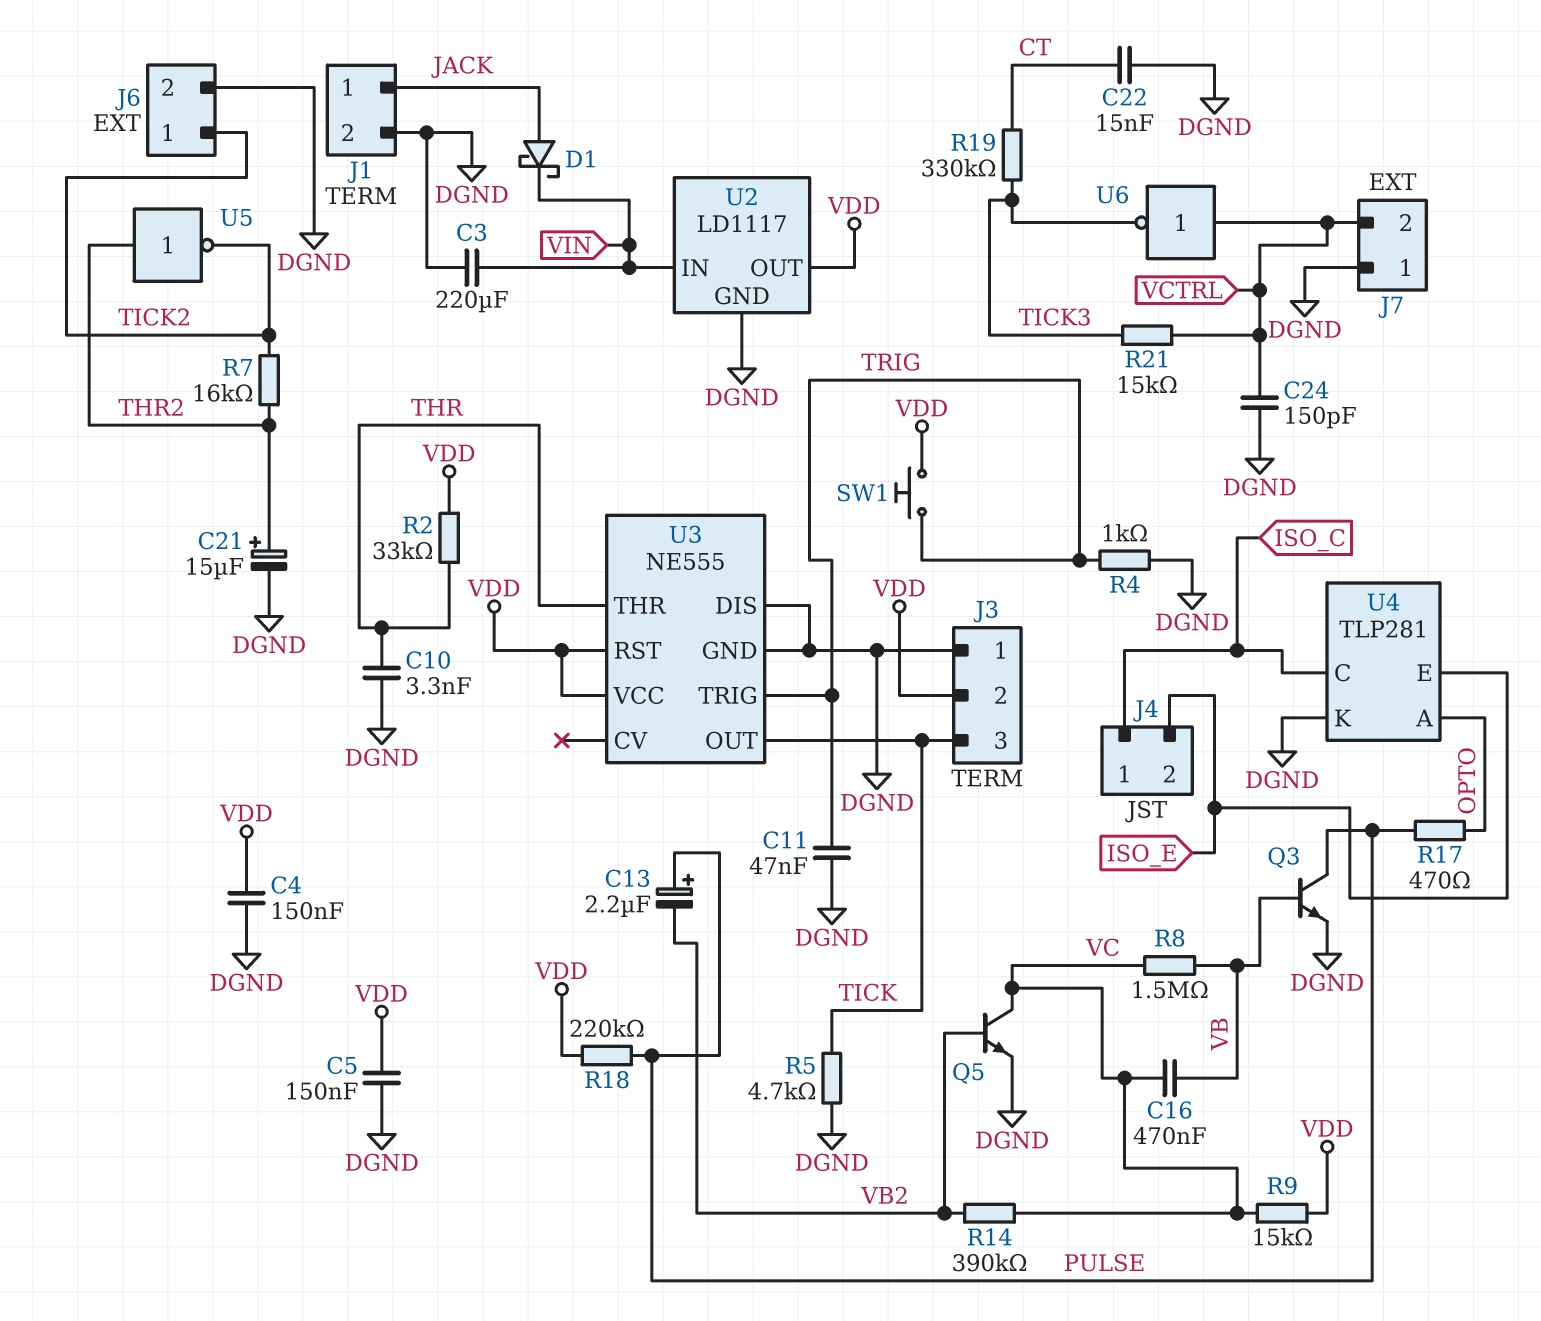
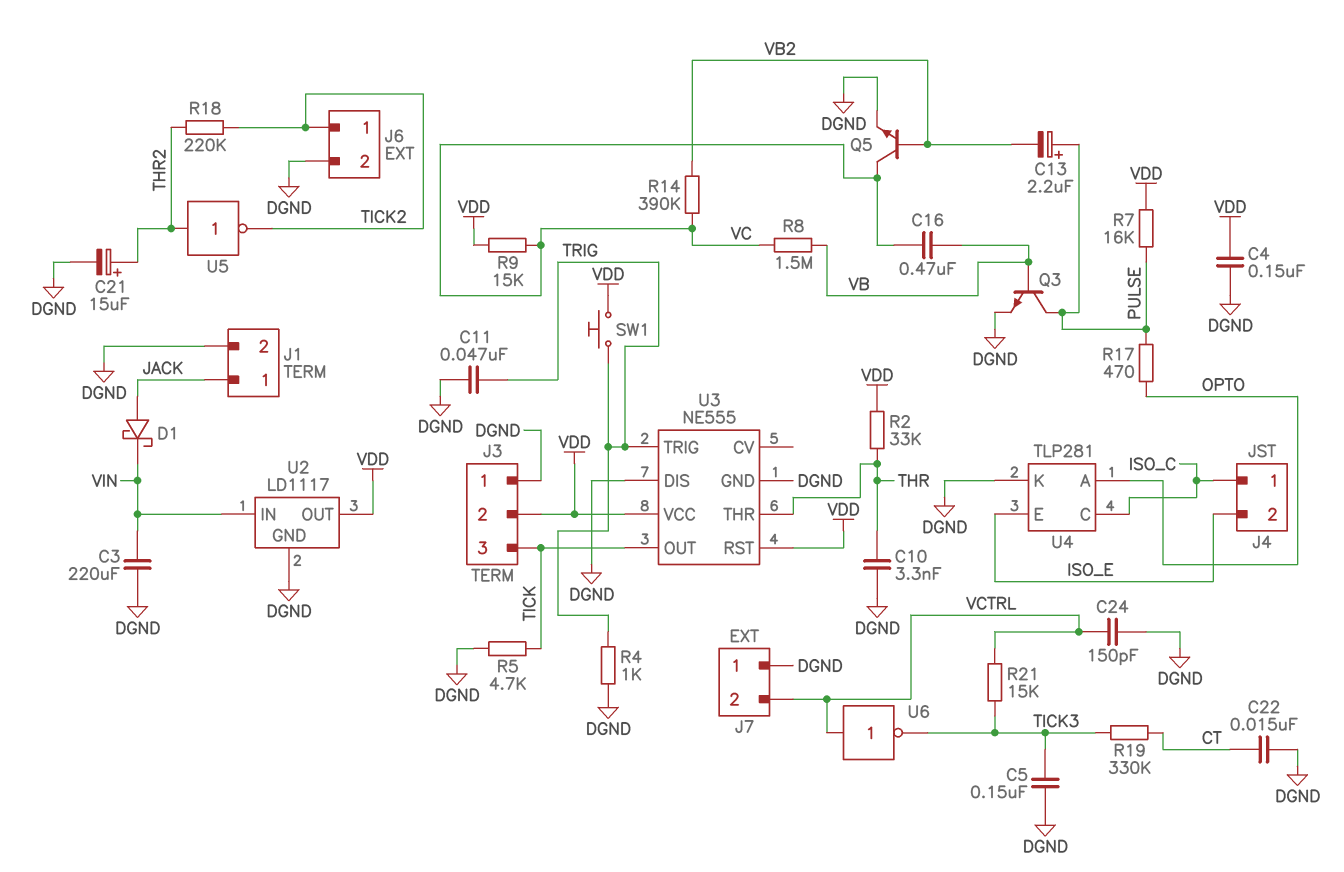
C5: 150nF (DGND, VDD) -> 150nF (DGND, TICK3)
R7: 16k (THR2, TICK2) -> 16k (PULSE, VDD)
R18: 220k (PULSE, VDD) -> 220k (THR2, TICK2)

